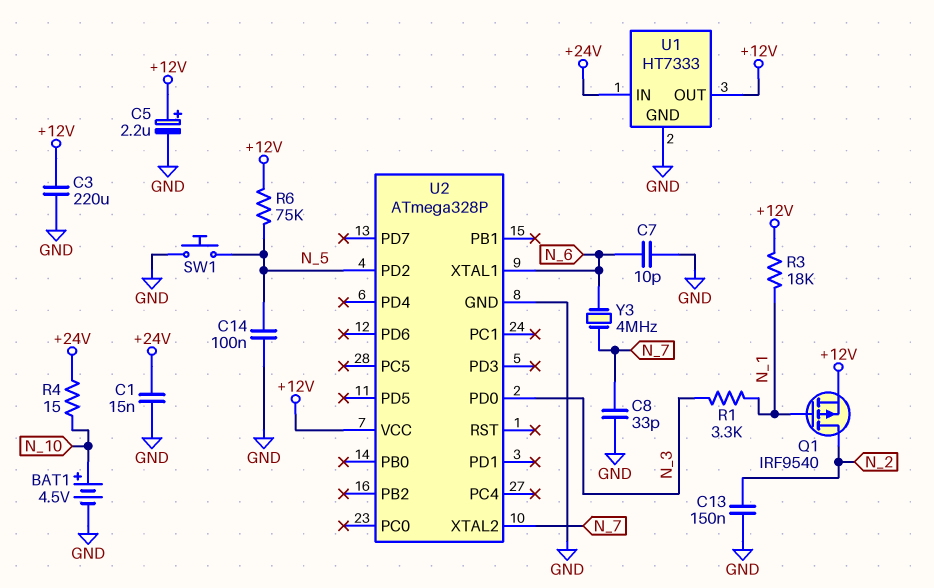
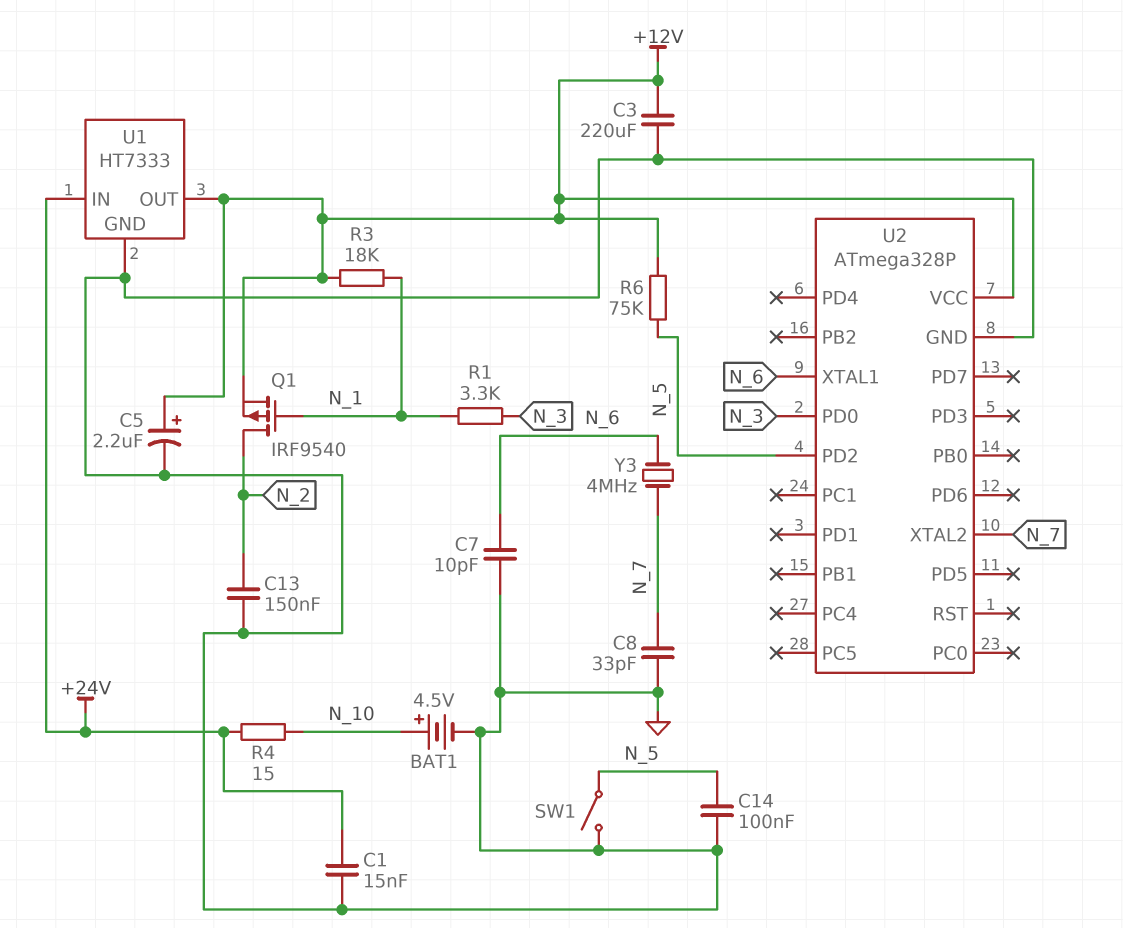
SW1: button (GND, N_5) -> switch (GND, N_5)

